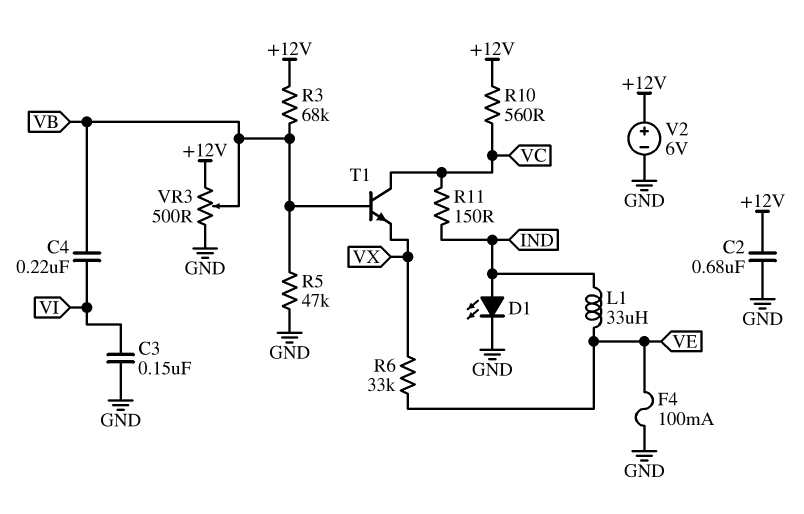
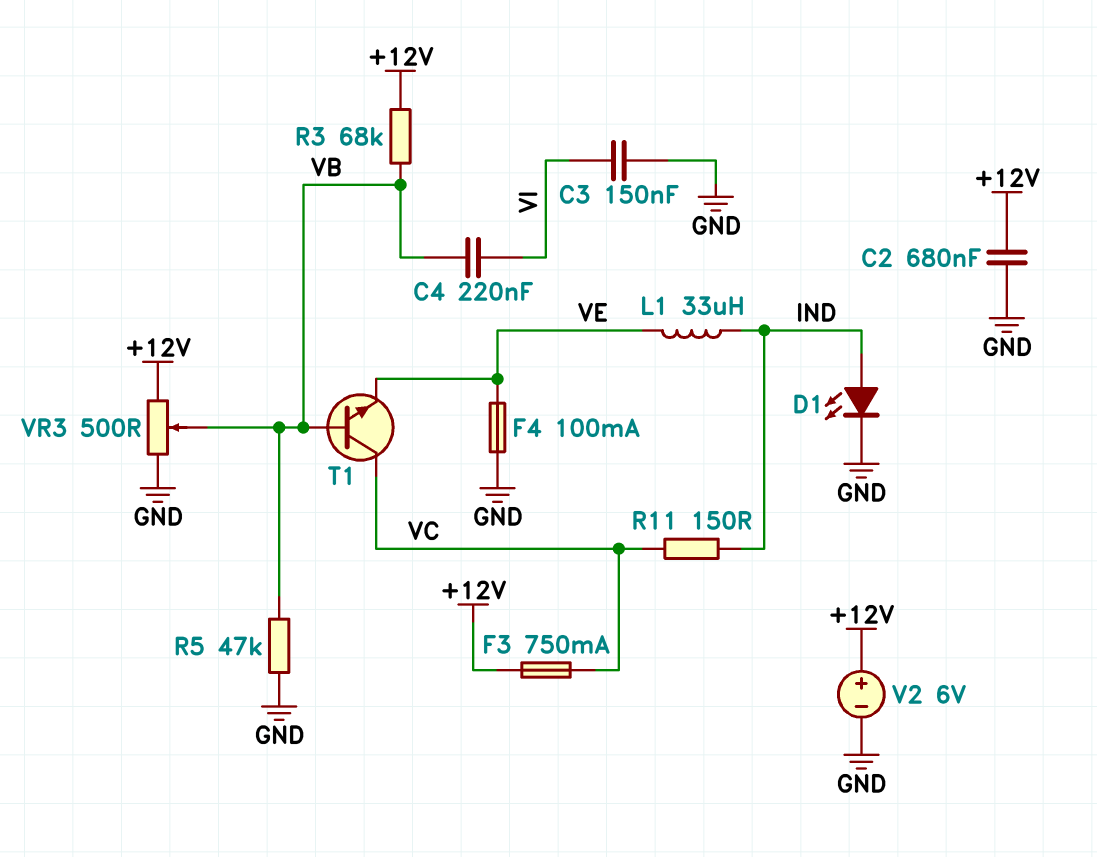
F3: none -> 750mA (+12V, VC)
R6: 33k (VE, VX) -> none
R10: 560 (+12V, VC) -> none
T1: NPN (B VB, C VC, E VX) -> NPN (B VB, C VC, E VE)

